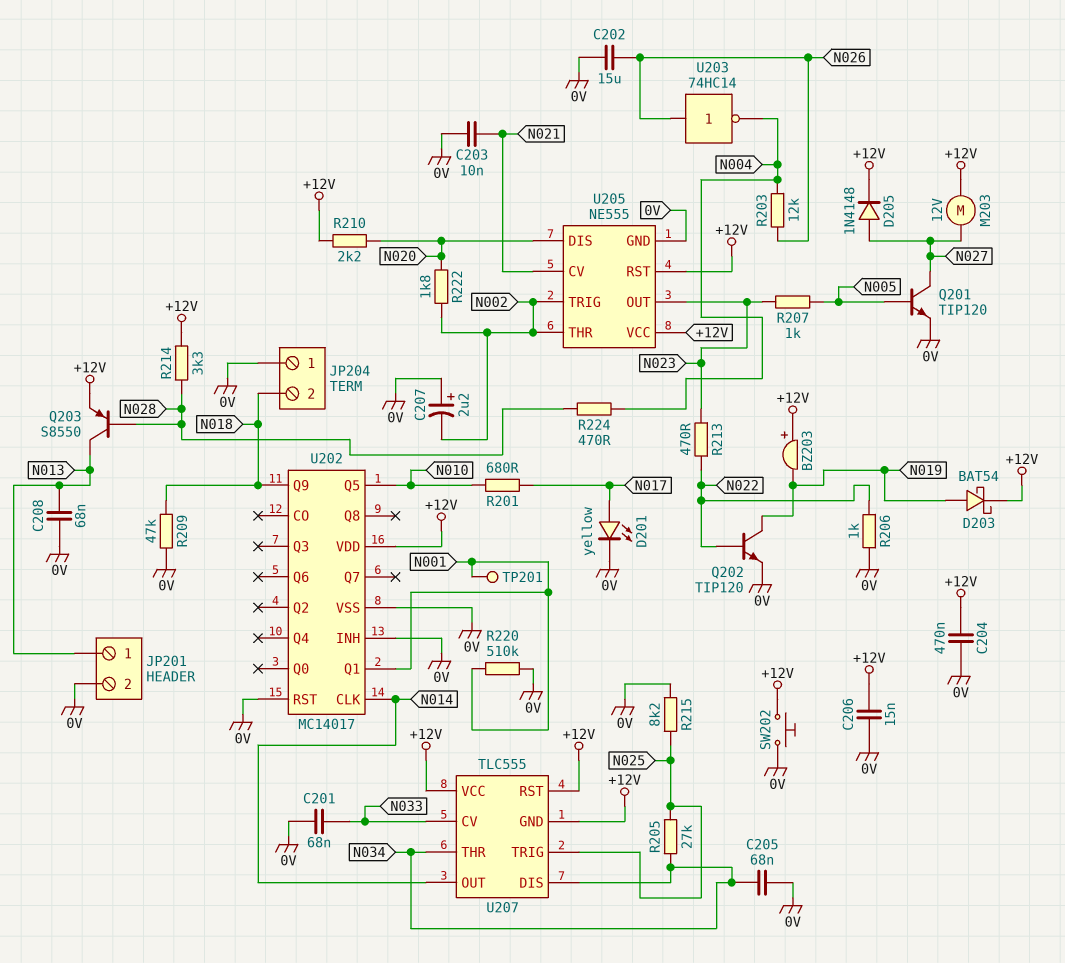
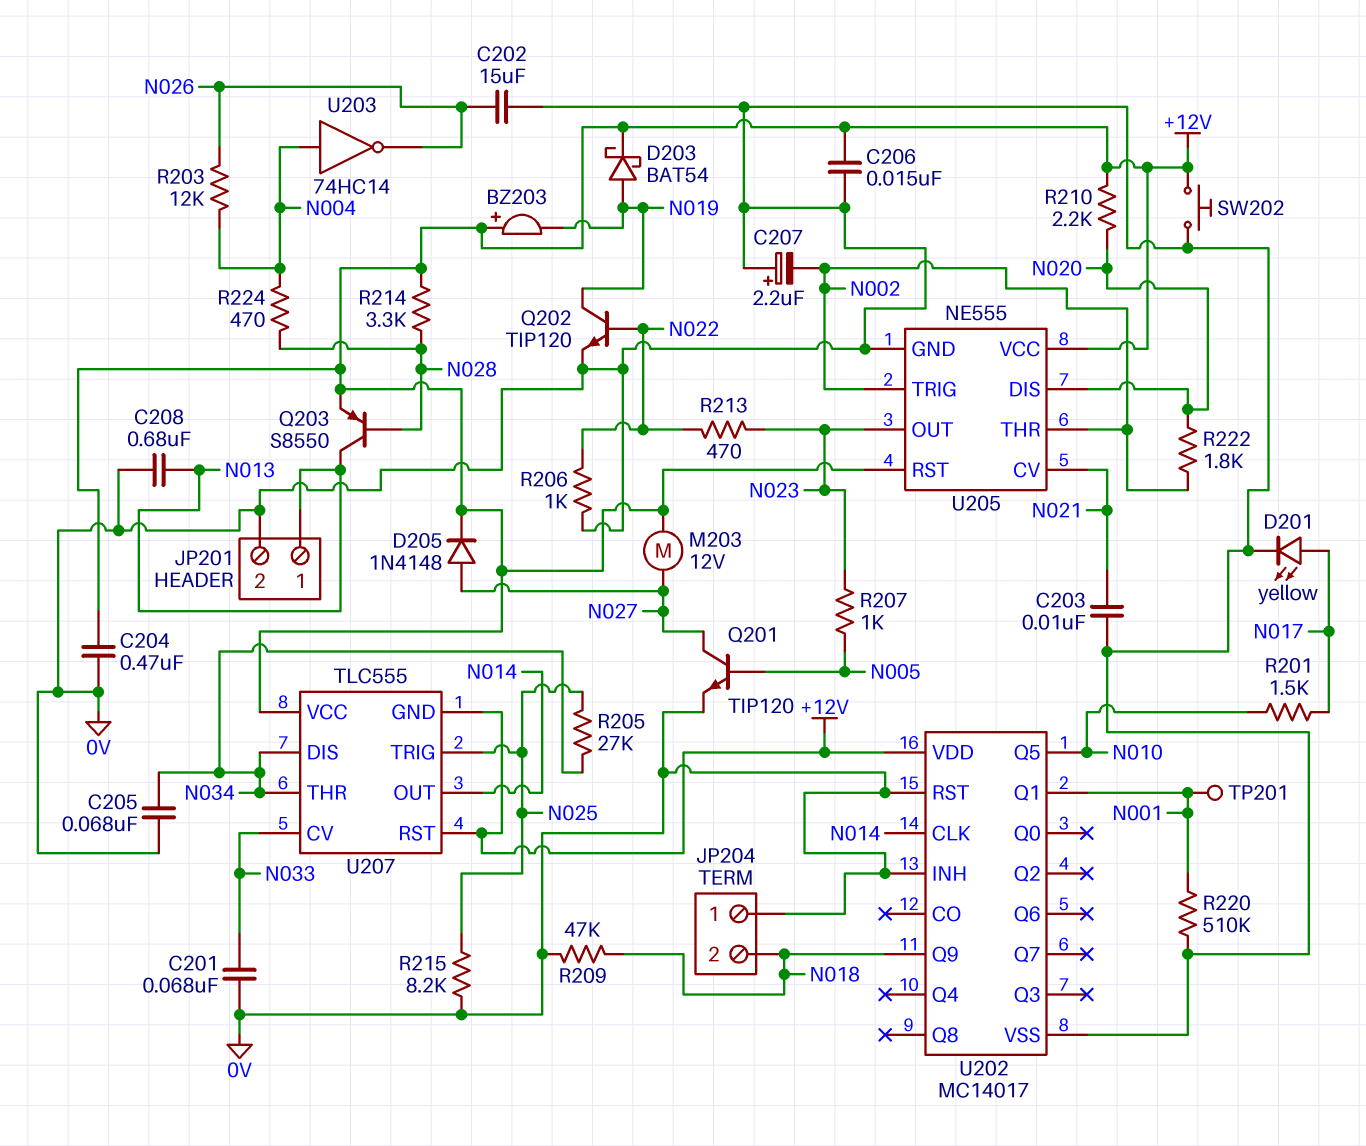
C208: 68nF (0V, N013) -> 680nF (0V, N013)
R201: 680 (N010, N017) -> 1.5k (N010, N017)
U203: NOT 74HC14 (in N026, out N004) -> NOT 74HC14 (in N004, out N026)

